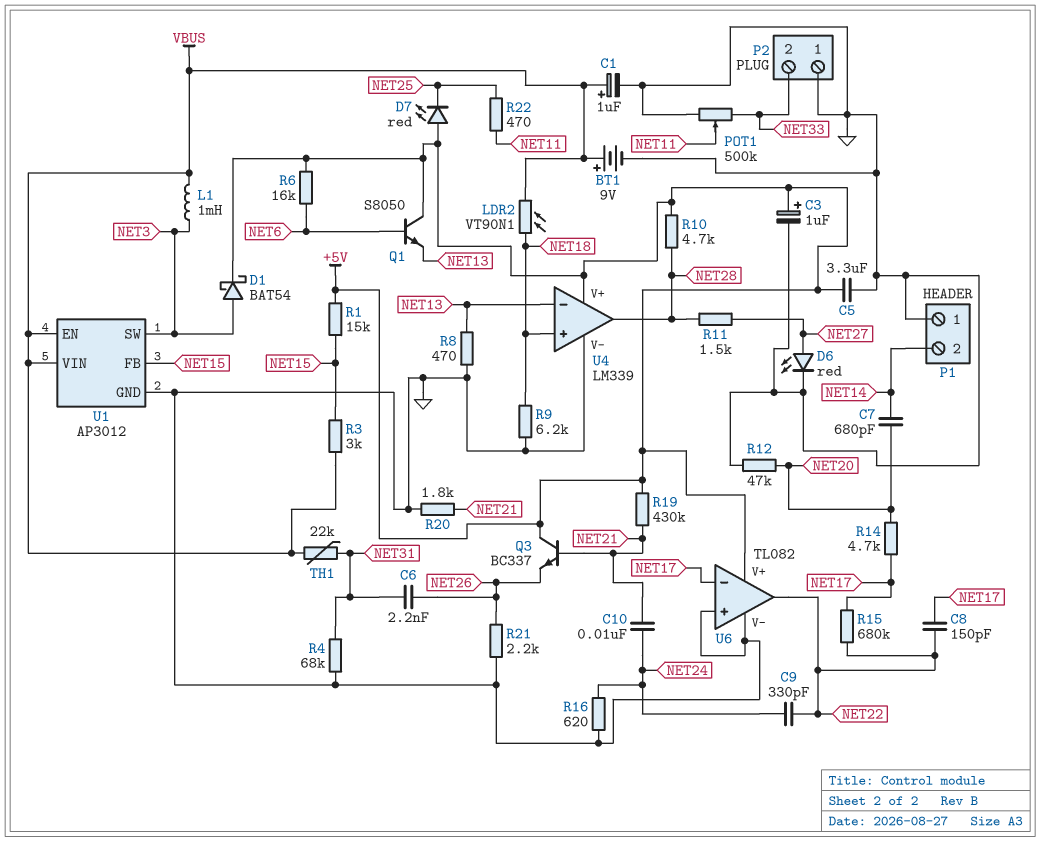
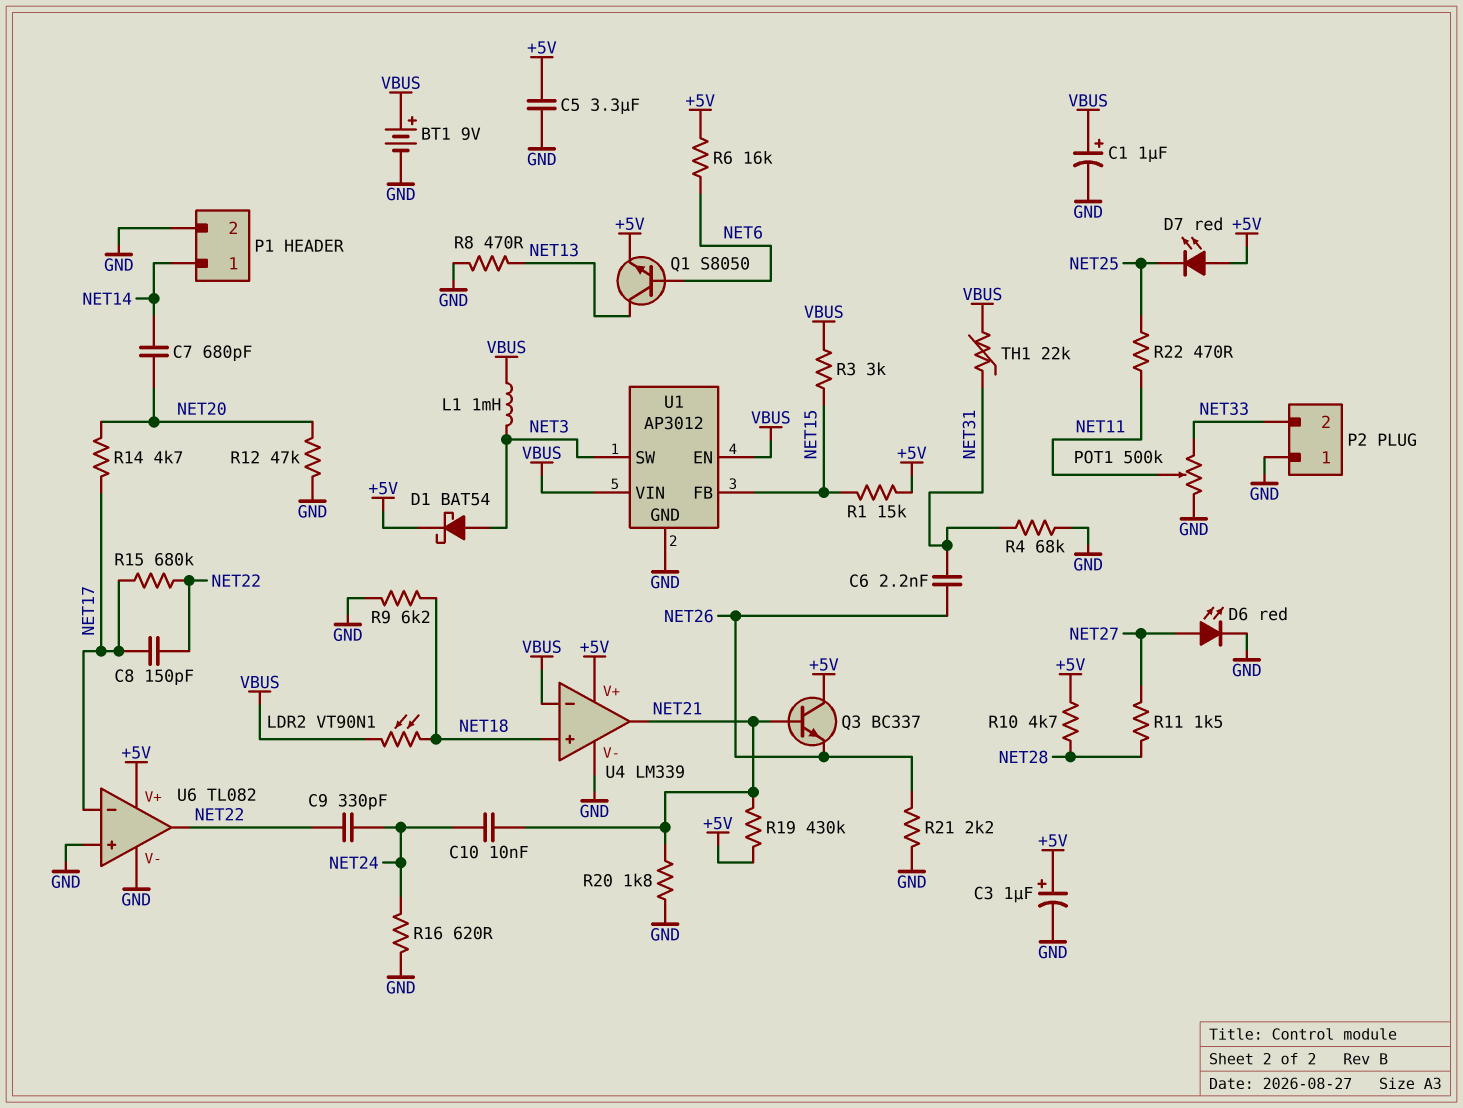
P1 pin 1: GND -> NET14
P1 pin 2: NET14 -> GND
Q1: NPN S8050 (B NET6, C +5V, E NET13) -> NPN S8050 (B NET6, C NET13, E +5V)
U4 pin in-: NET13 -> VBUS
U4 pin out: NET28 -> NET21

